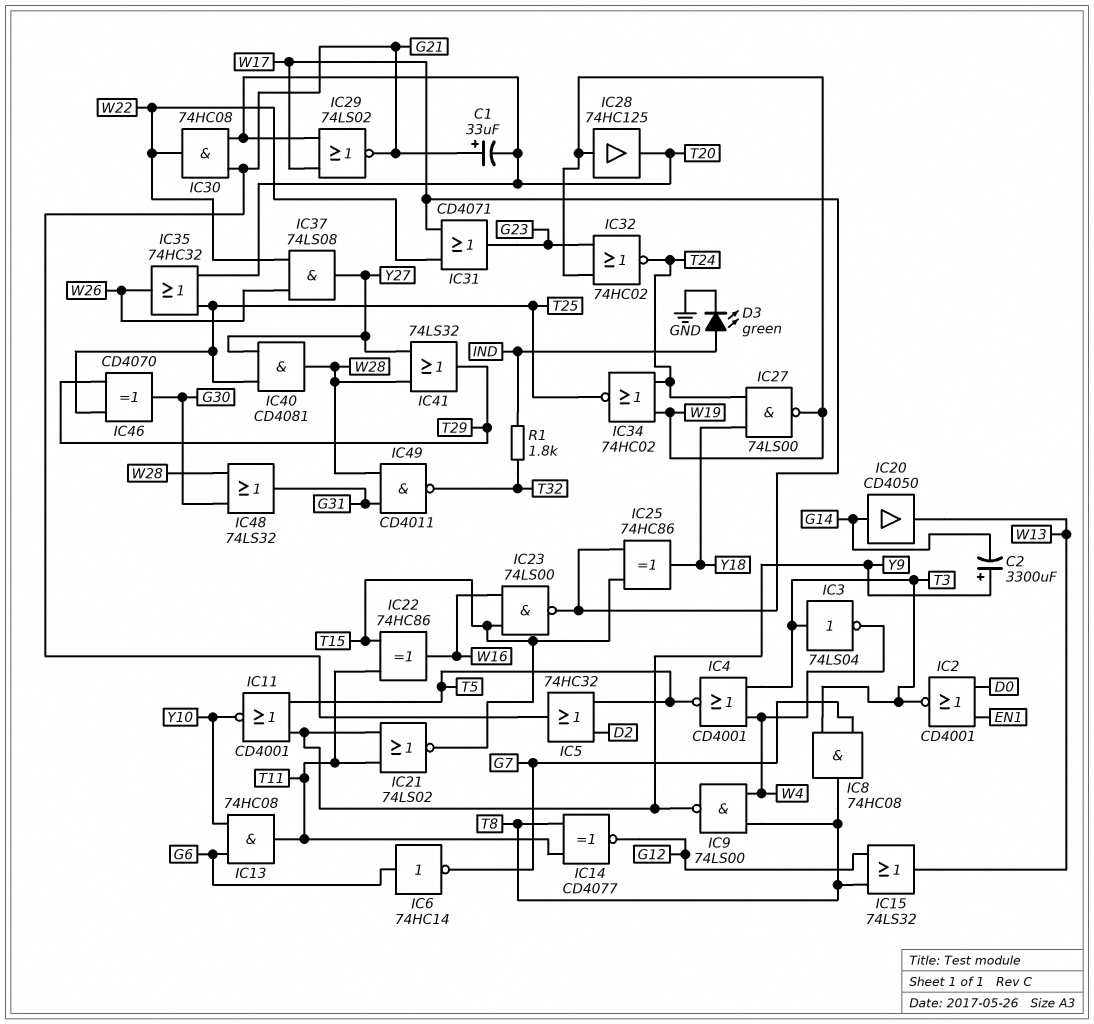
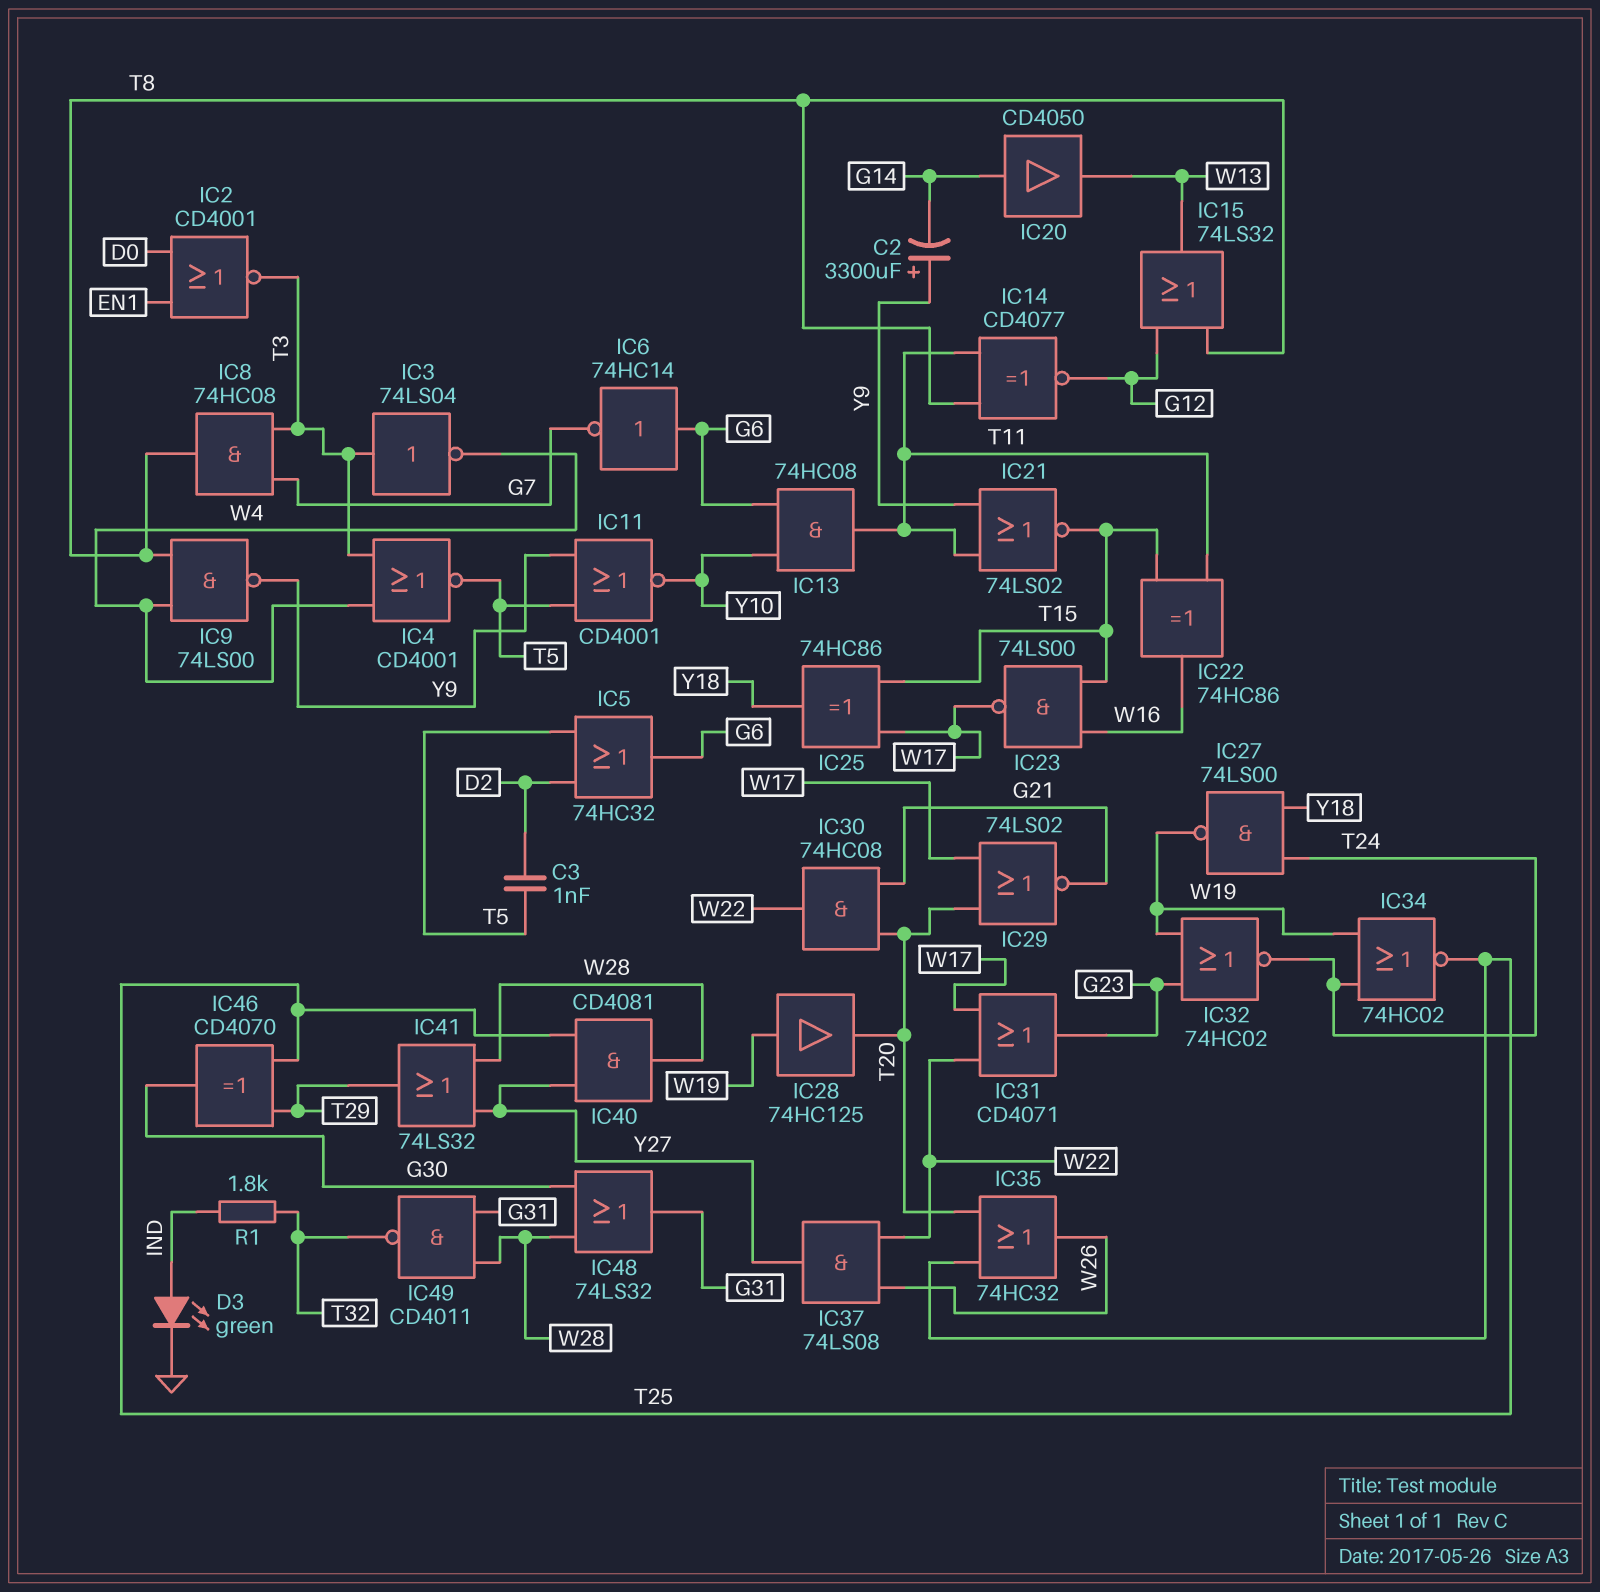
C1: 33uF (plus G21, minus T20) -> none
C3: none -> 1nF (D2, T5)
IC5: OR 74HC32 (in D2, in T5, out G21) -> OR 74HC32 (in D2, in T5, out G6)

